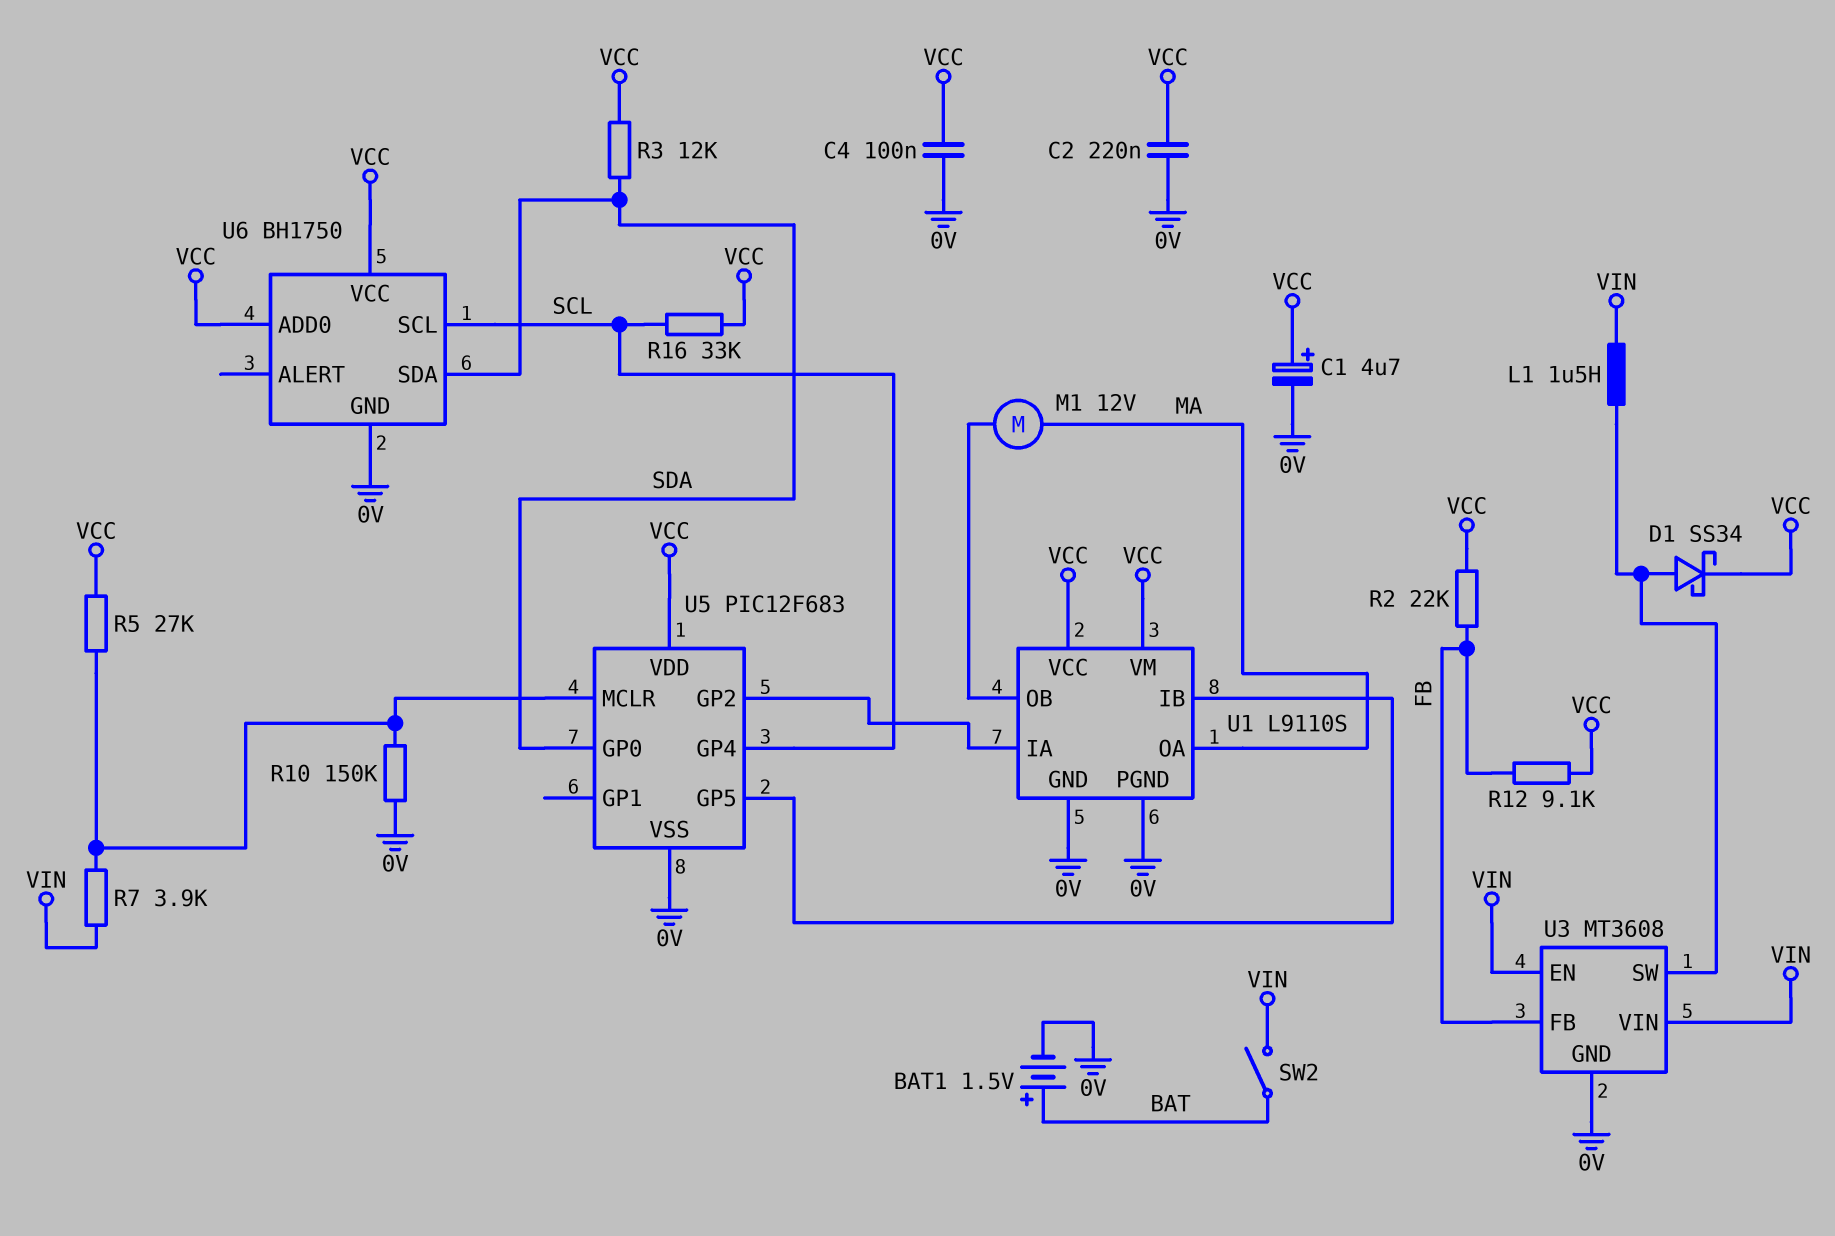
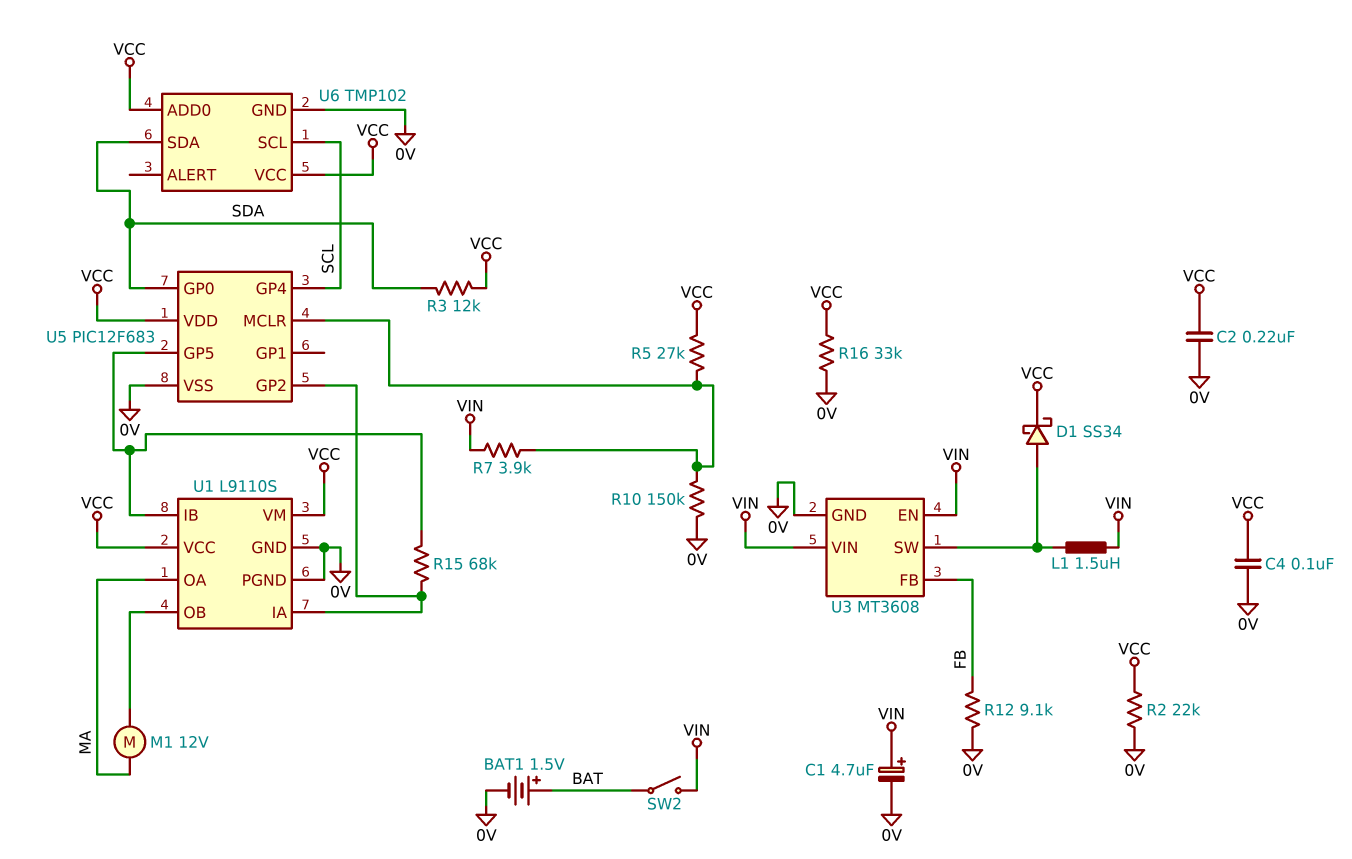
C1: 4.7uF (plus VCC, minus 0V) -> 4.7uF (plus VIN, minus 0V)
R2: 22k (FB, VCC) -> 22k (0V, VCC)
R12: 9.1k (FB, VCC) -> 9.1k (0V, FB)
R15: none -> 68k (U1/IA, U1/IB)
R16: 33k (SCL, VCC) -> 33k (0V, VCC)
U6: BH1750 -> TMP102

